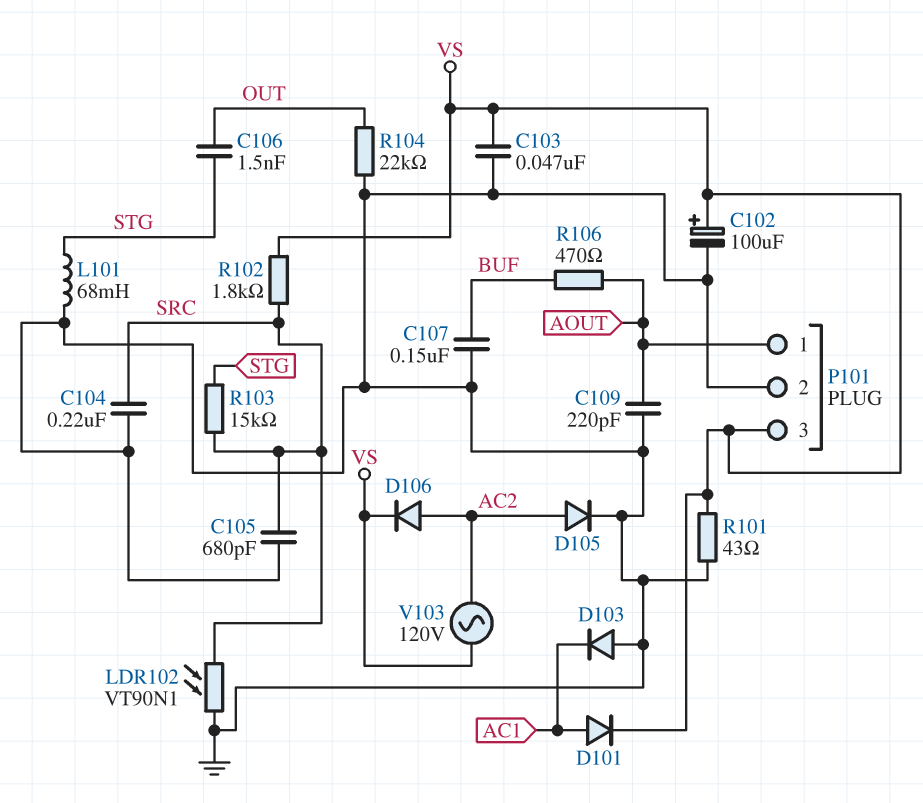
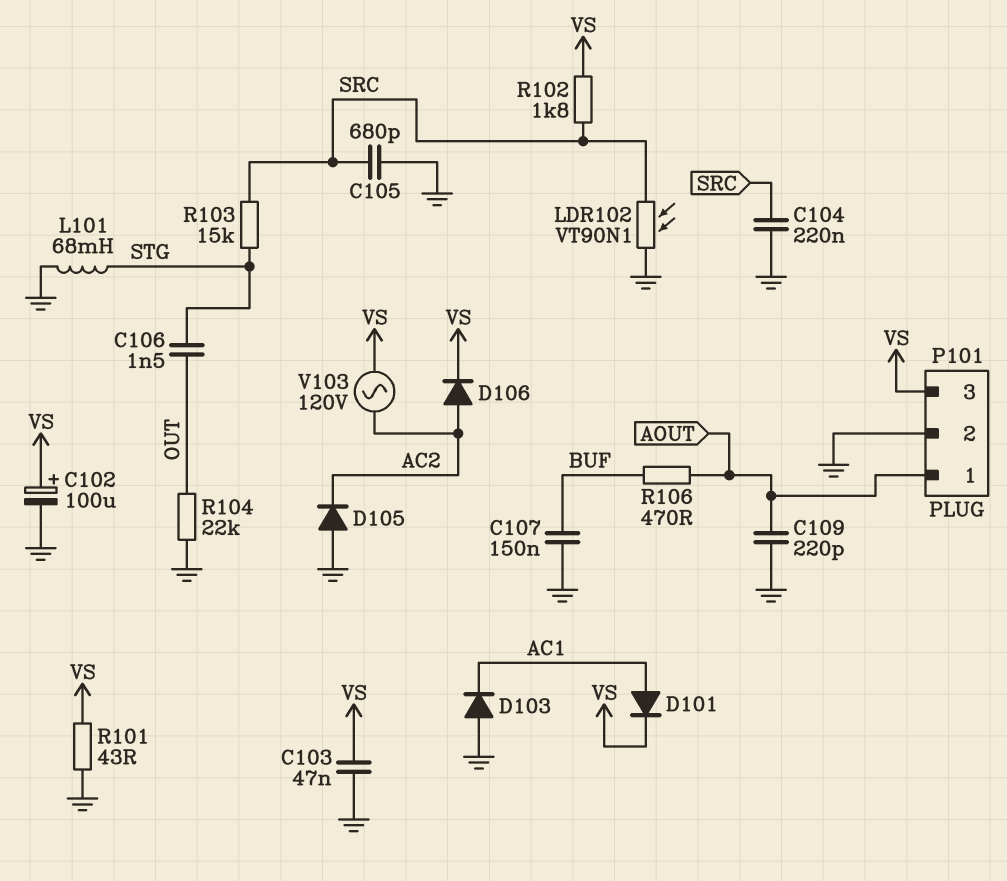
D105: diode (A AC2, K GND) -> diode (A GND, K AC2)

